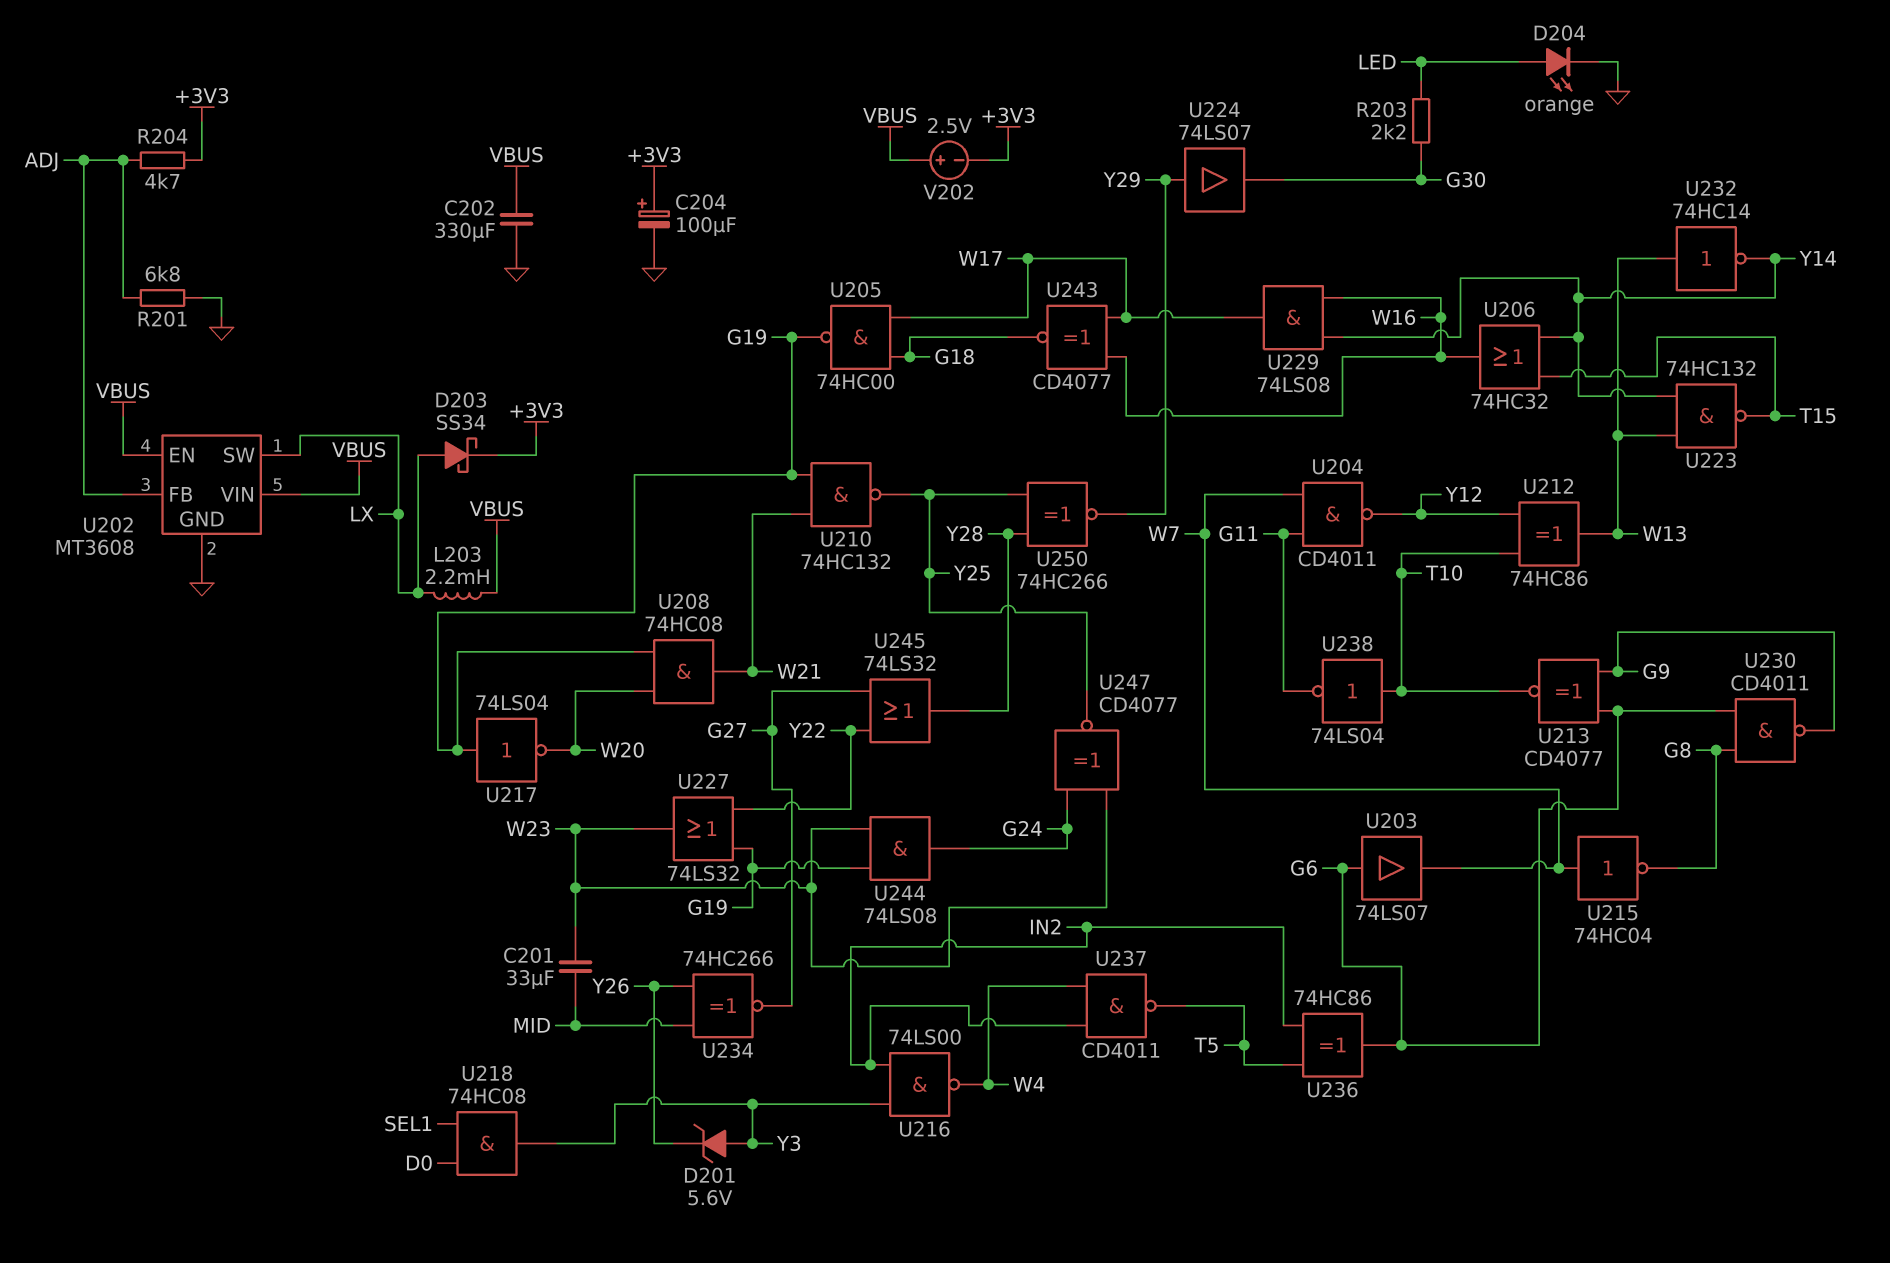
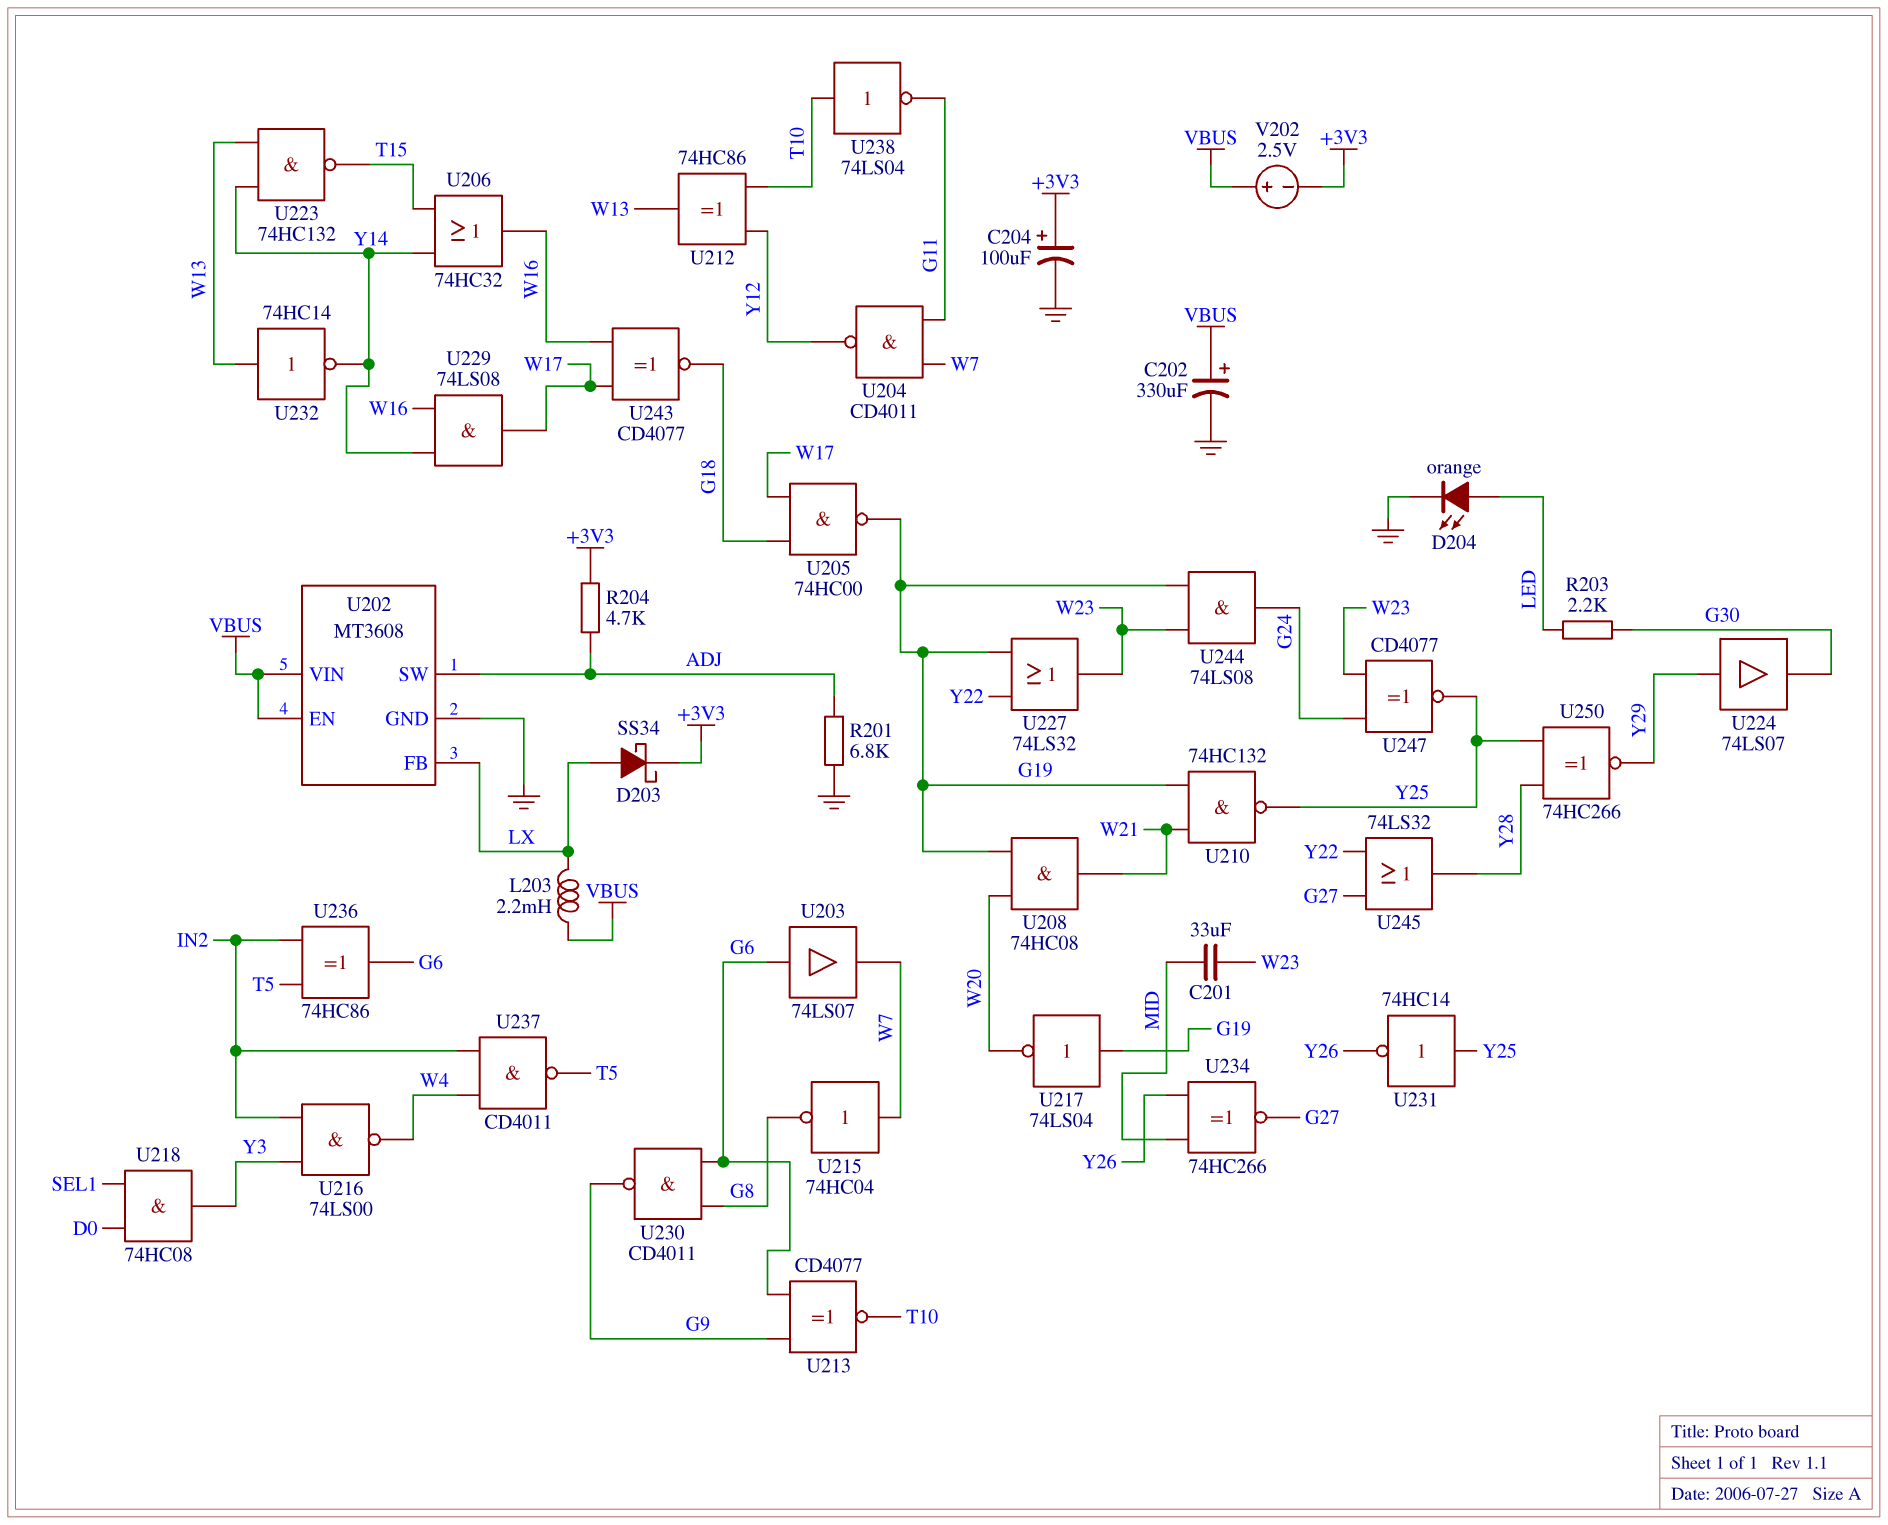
C202: 330uF (GND, VBUS) -> 330uF (plus VBUS, minus GND)
D201: zener 5.6V (A Y3, K Y26) -> none
U202 pin FB: ADJ -> LX
U202 pin SW: LX -> ADJ
U231: none -> NOT 74HC14 (in Y25, out Y26)

